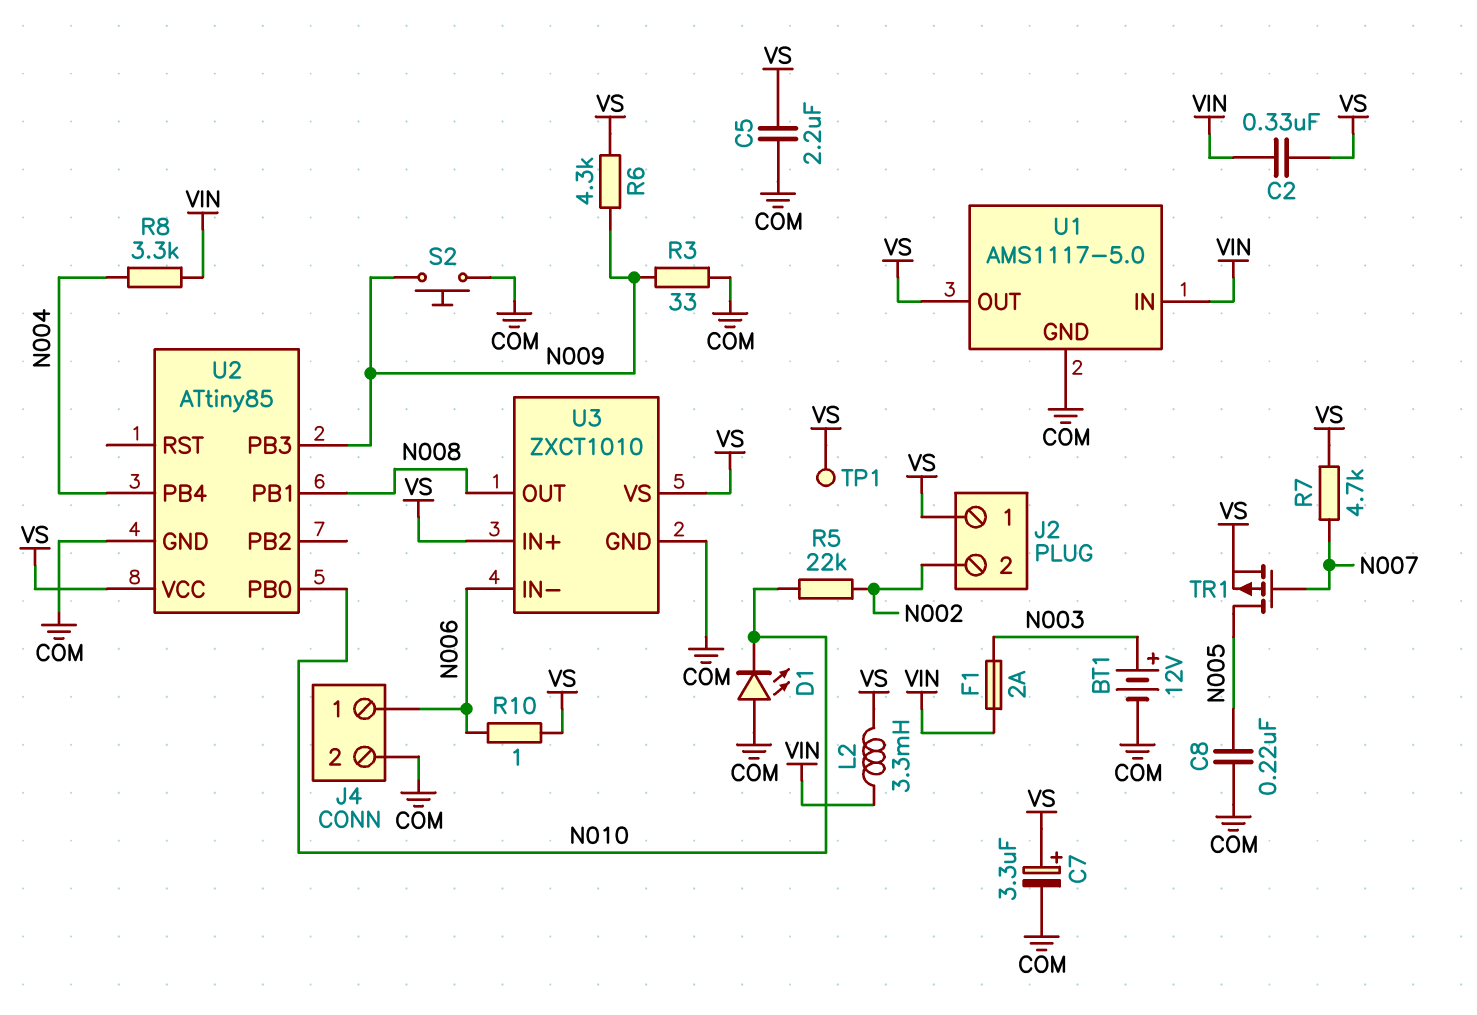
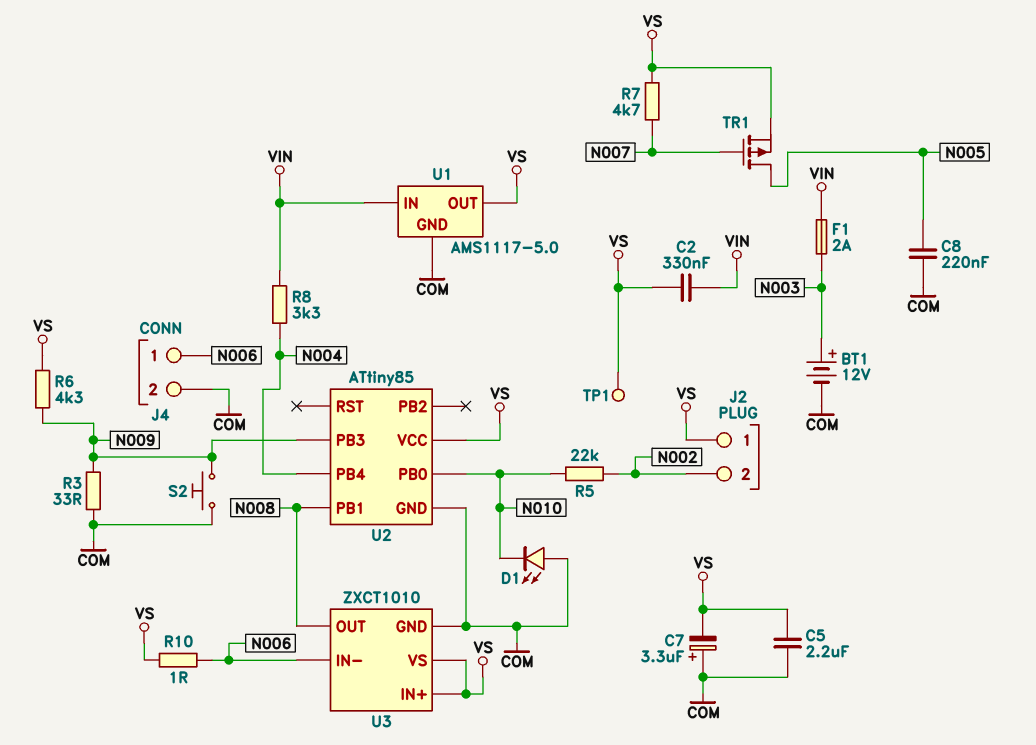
C7: 3.3uF (plus VS, minus COM) -> 3.3uF (plus COM, minus VS)
L2: 3.3mH (VIN, VS) -> none

